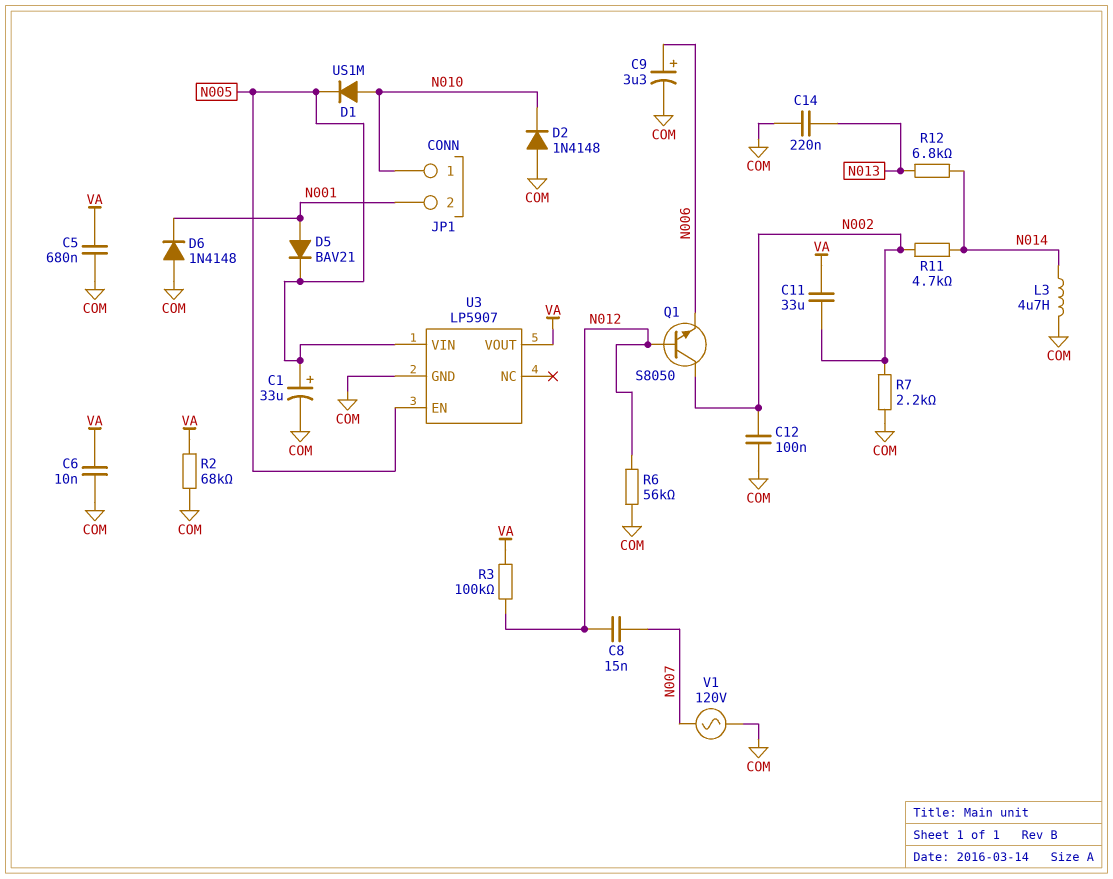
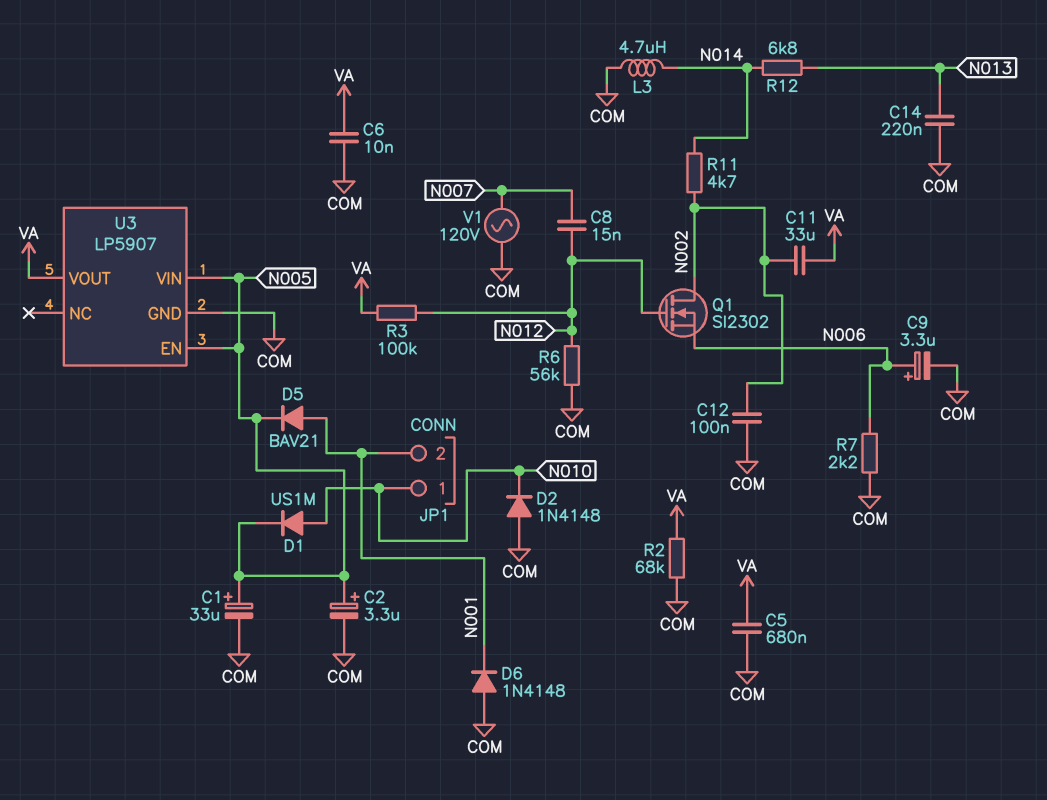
C2: none -> 3.3uF (plus N005, minus COM)
Q1: NPN S8050 (B N012, C N002, E N006) -> NMOS SI2302 (G N012, D N002, S N006)
R7: 2.2k (COM, N002) -> 2.2k (COM, N006)

